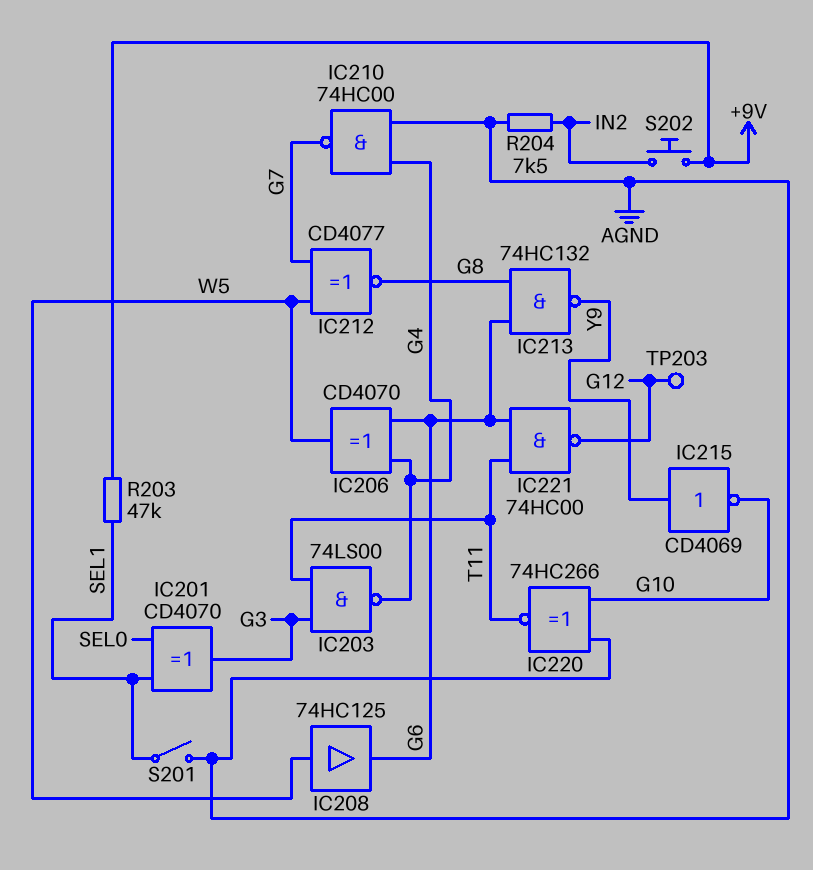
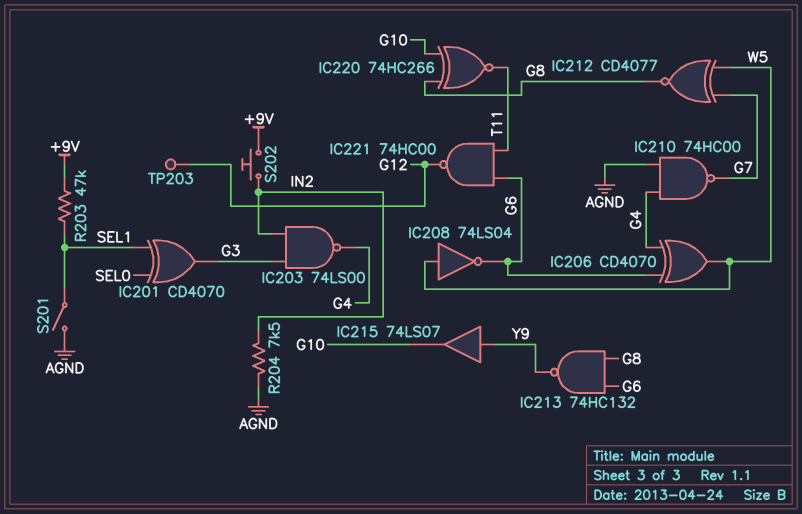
IC203: NAND 74LS00 (in G3, in T11, out G4) -> NAND 74LS00 (in G3, in IN2, out G4)
IC208: buffer 74HC125 (in W5, out G6) -> NOT 74LS04 (in W5, out G6)
IC215: NOT CD4069 (in Y9, out G10) -> buffer 74LS07 (in Y9, out G10)
IC220: XNOR 74HC266 (in AGND, in G10, out T11) -> XNOR 74HC266 (in G8, in G10, out T11)

